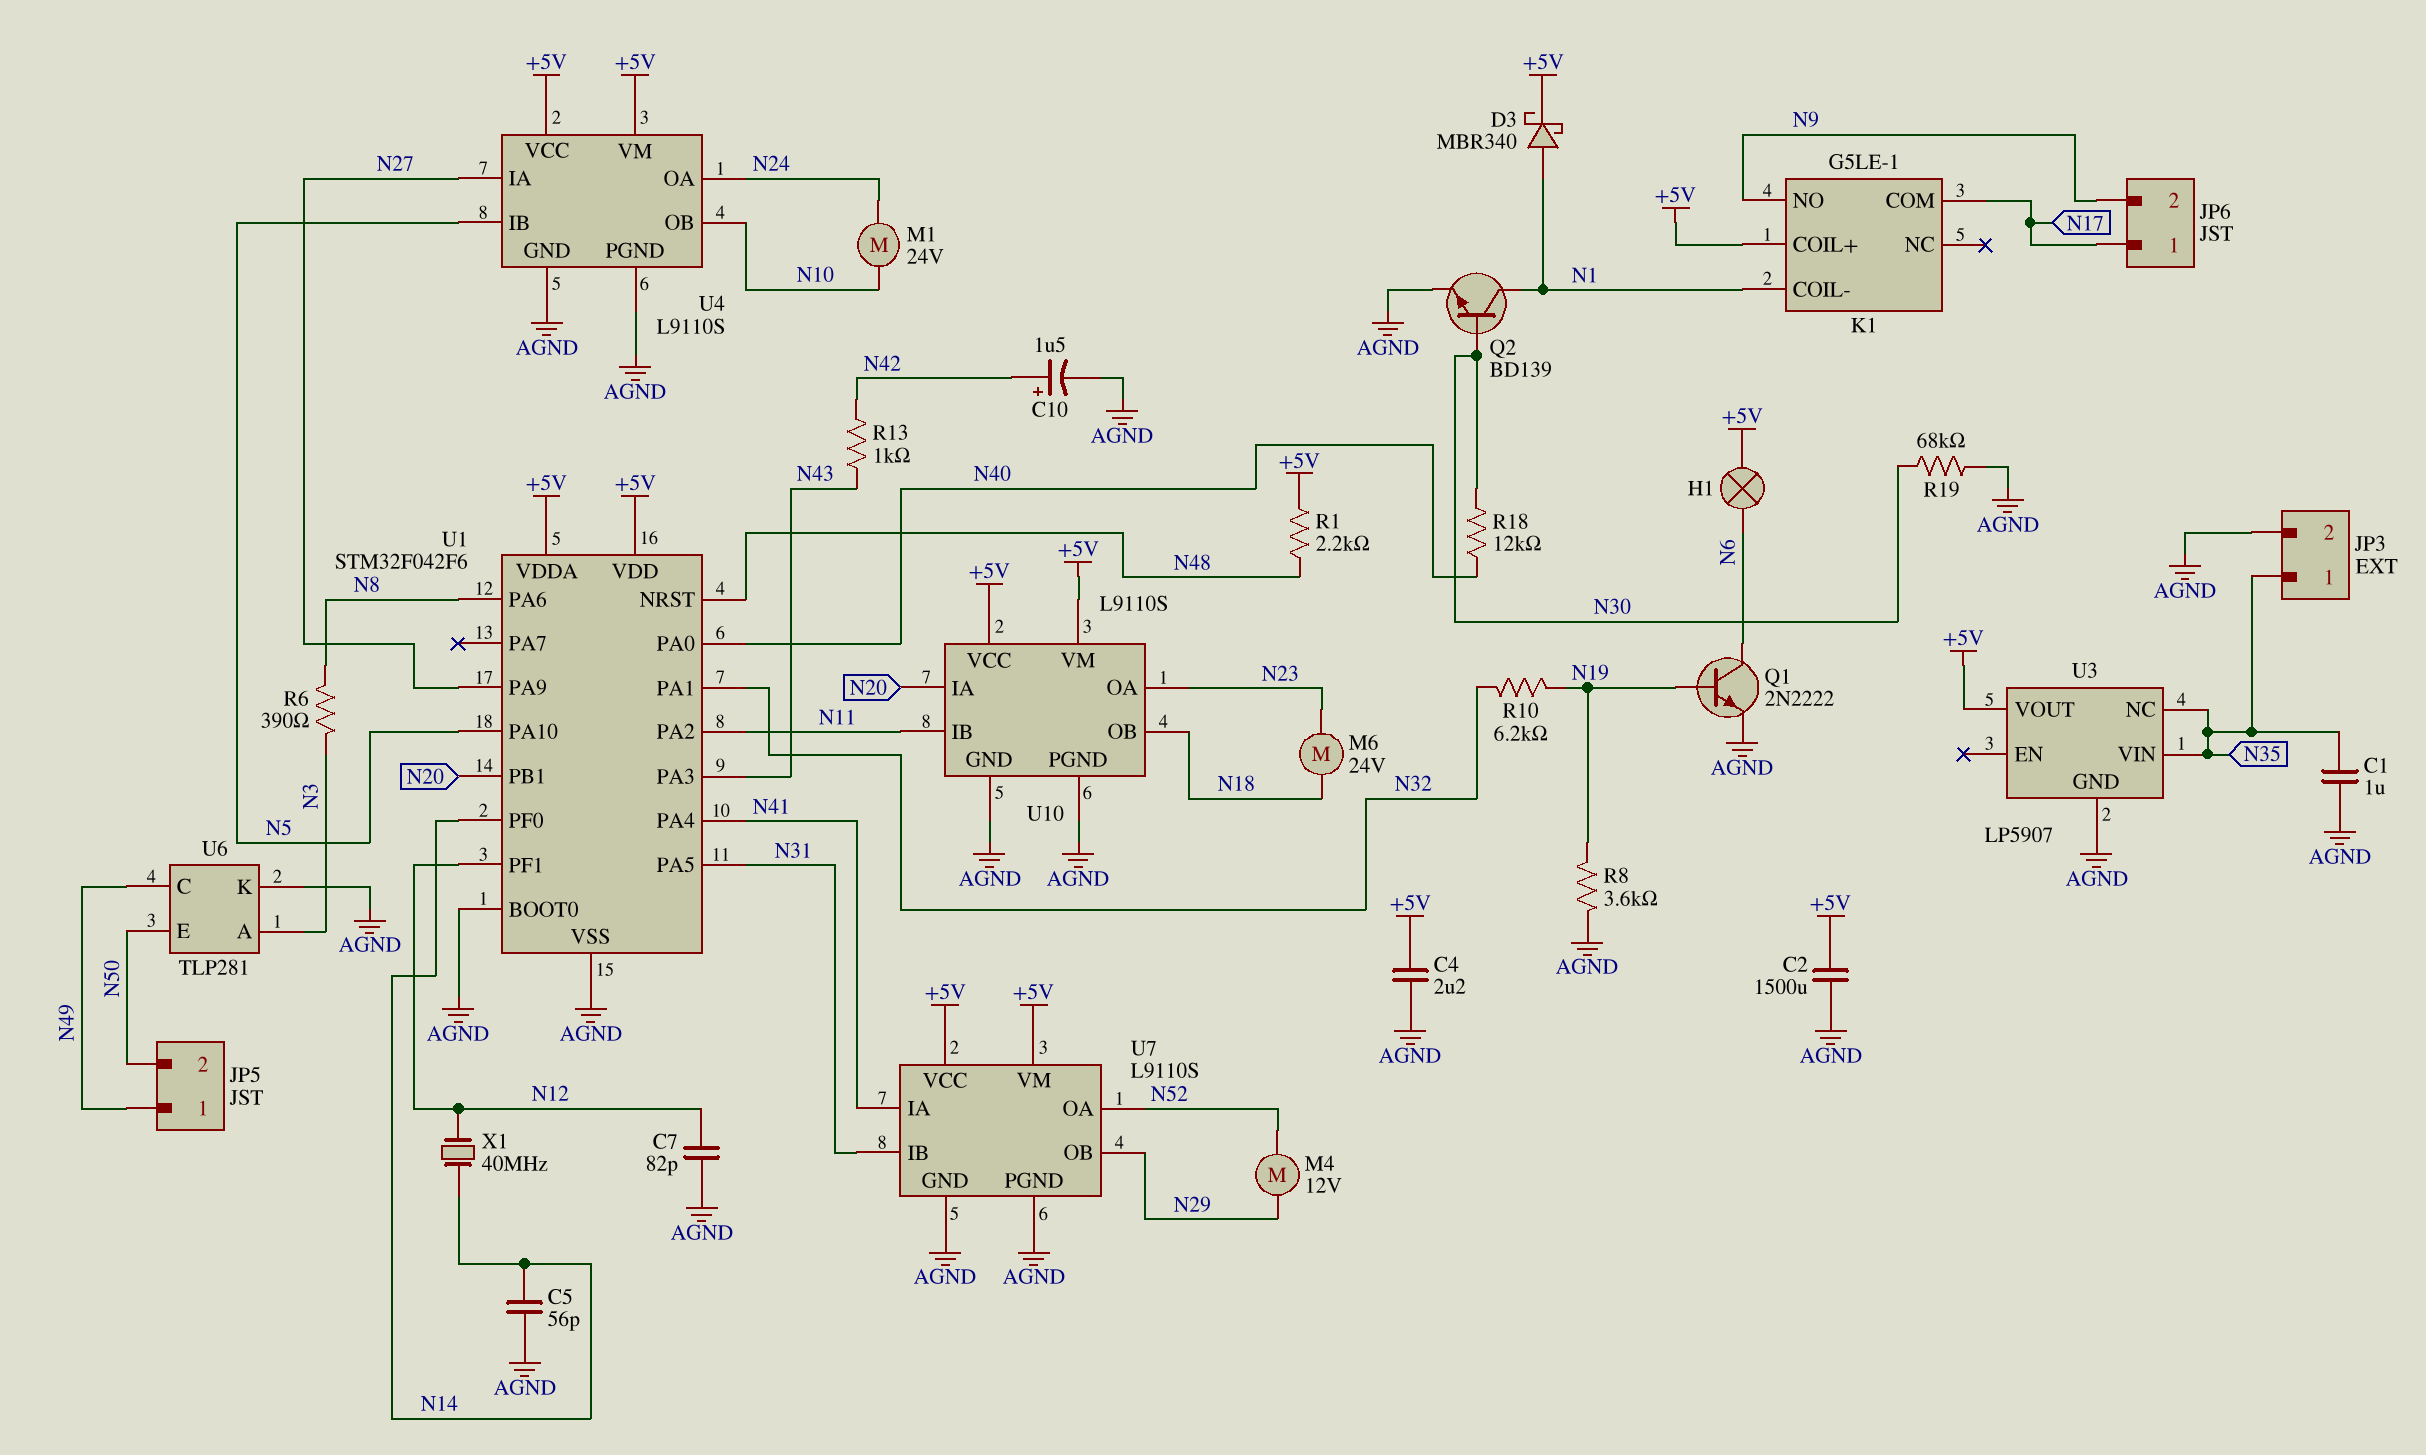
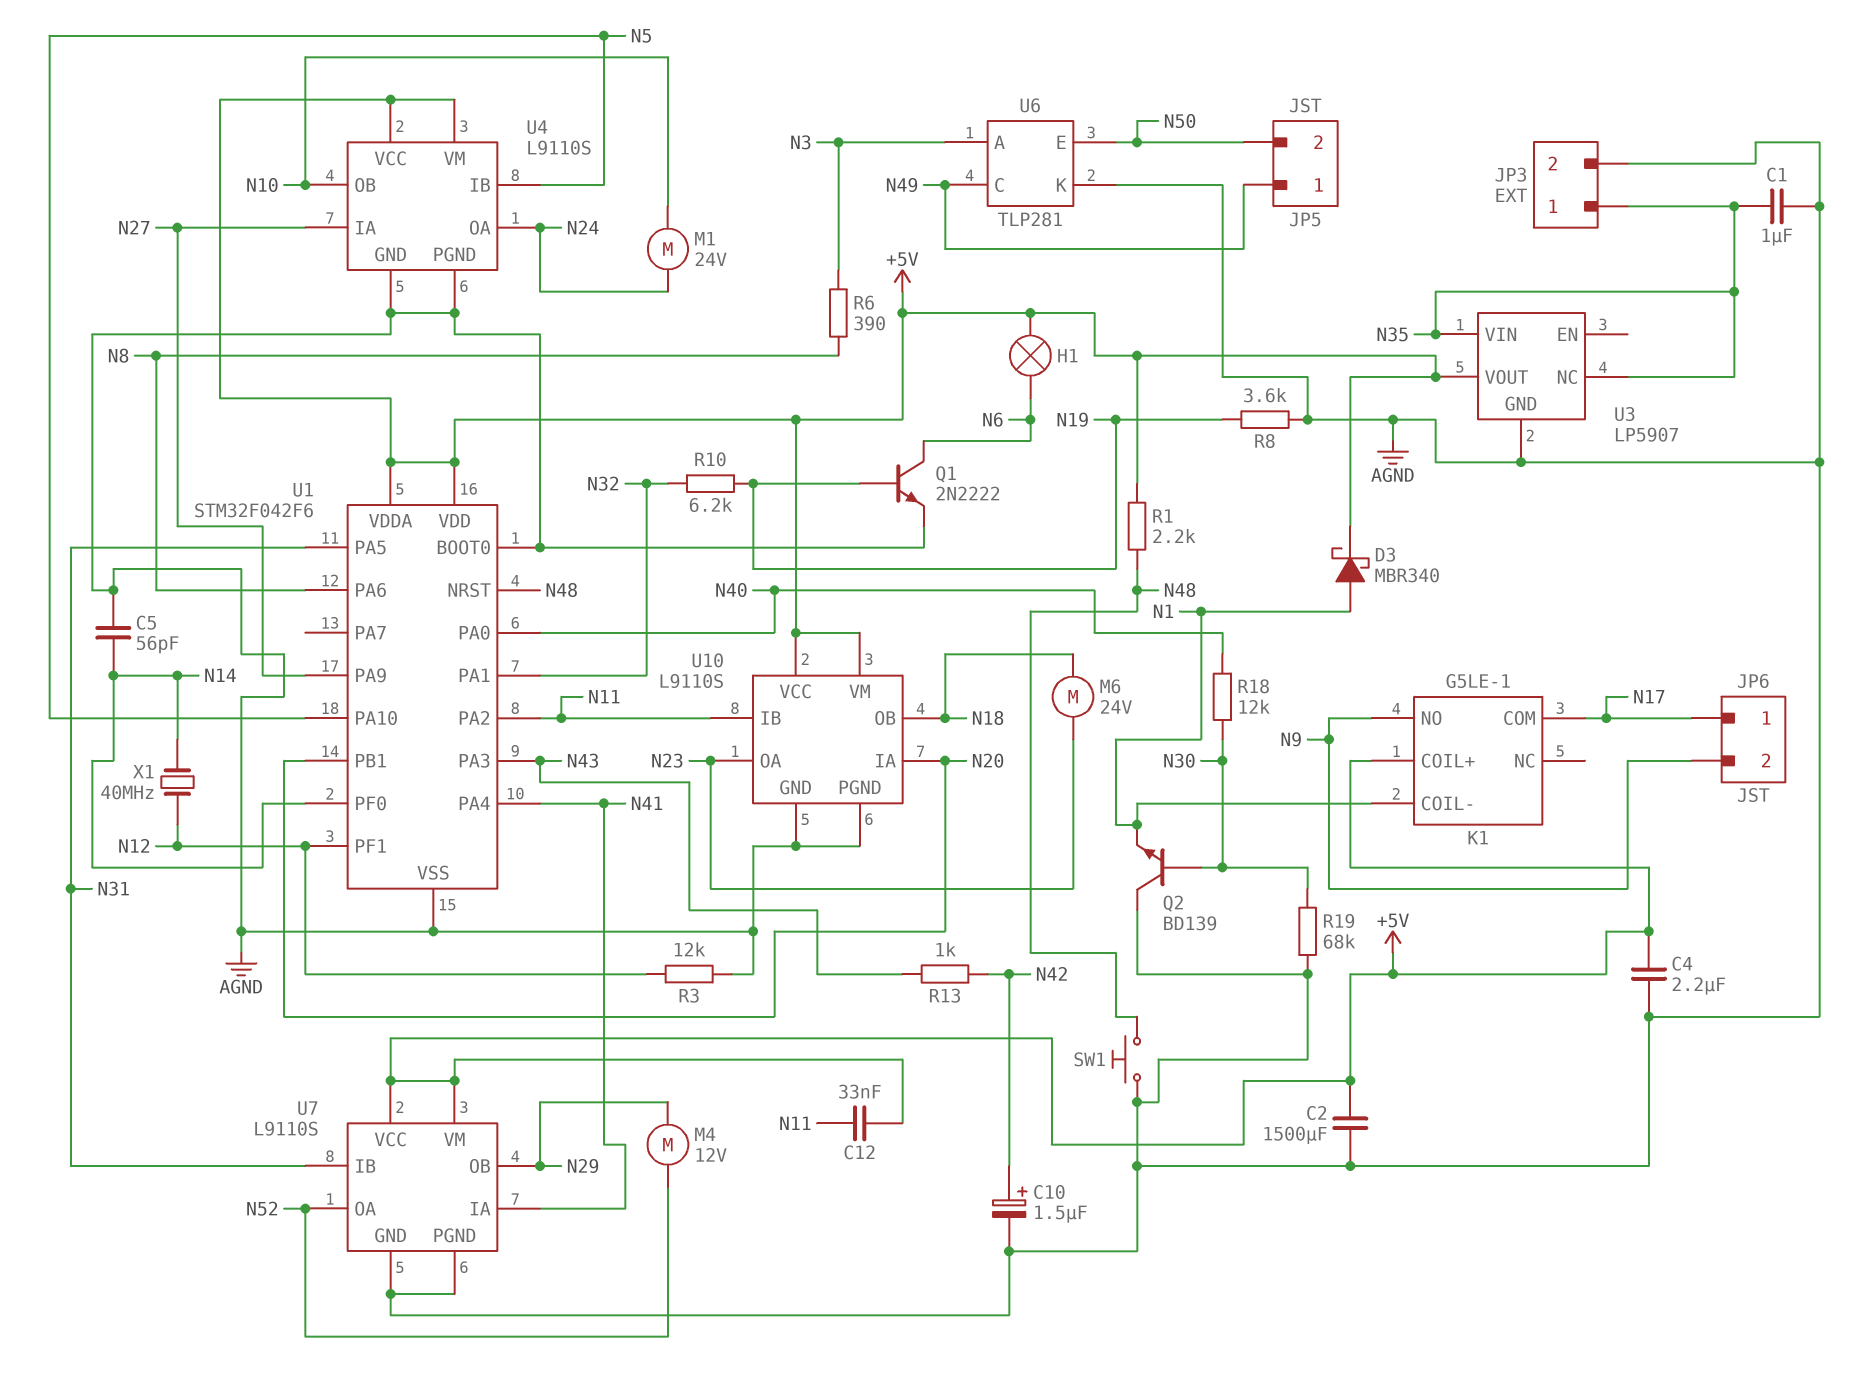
C7: 82pF (AGND, N12) -> none
C12: none -> 33nF (+5V, N11)
Q2: NPN BD139 (B N30, C N1, E AGND) -> NPN BD139 (B N30, C AGND, E N1)
R3: none -> 12k (AGND, N12)
SW1: none -> button (AGND, N48)

